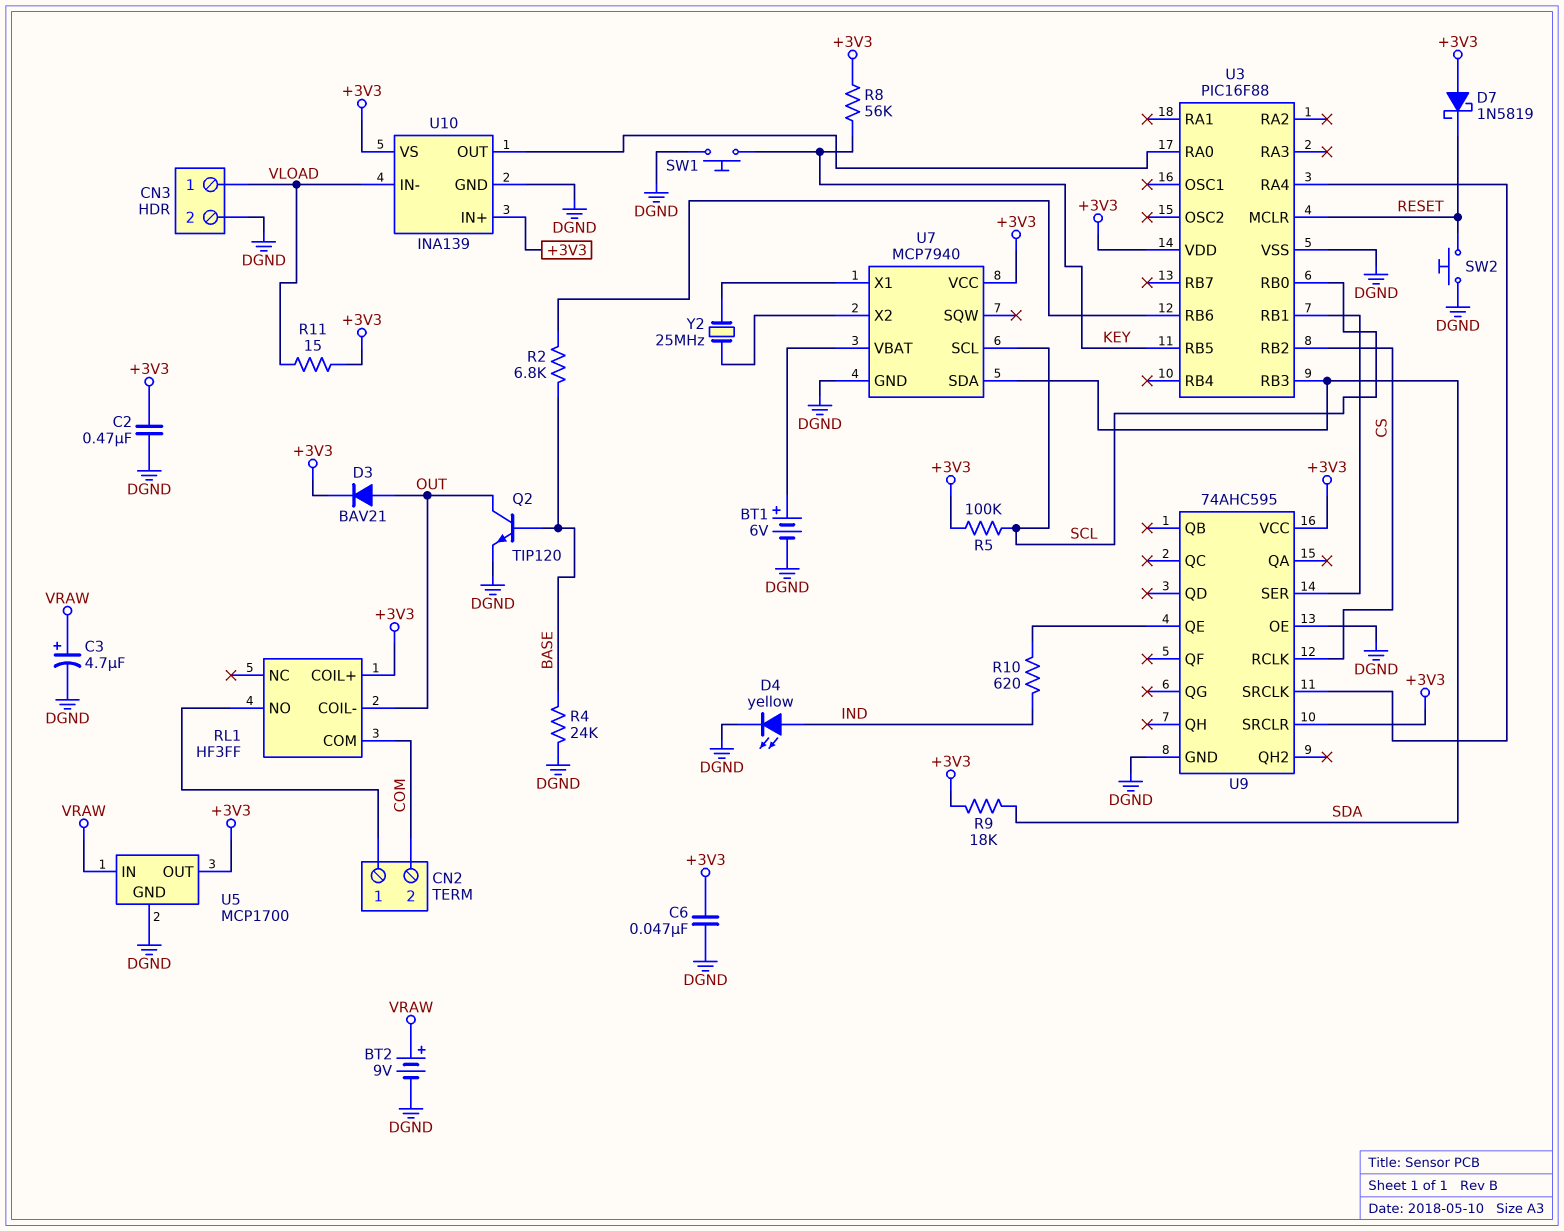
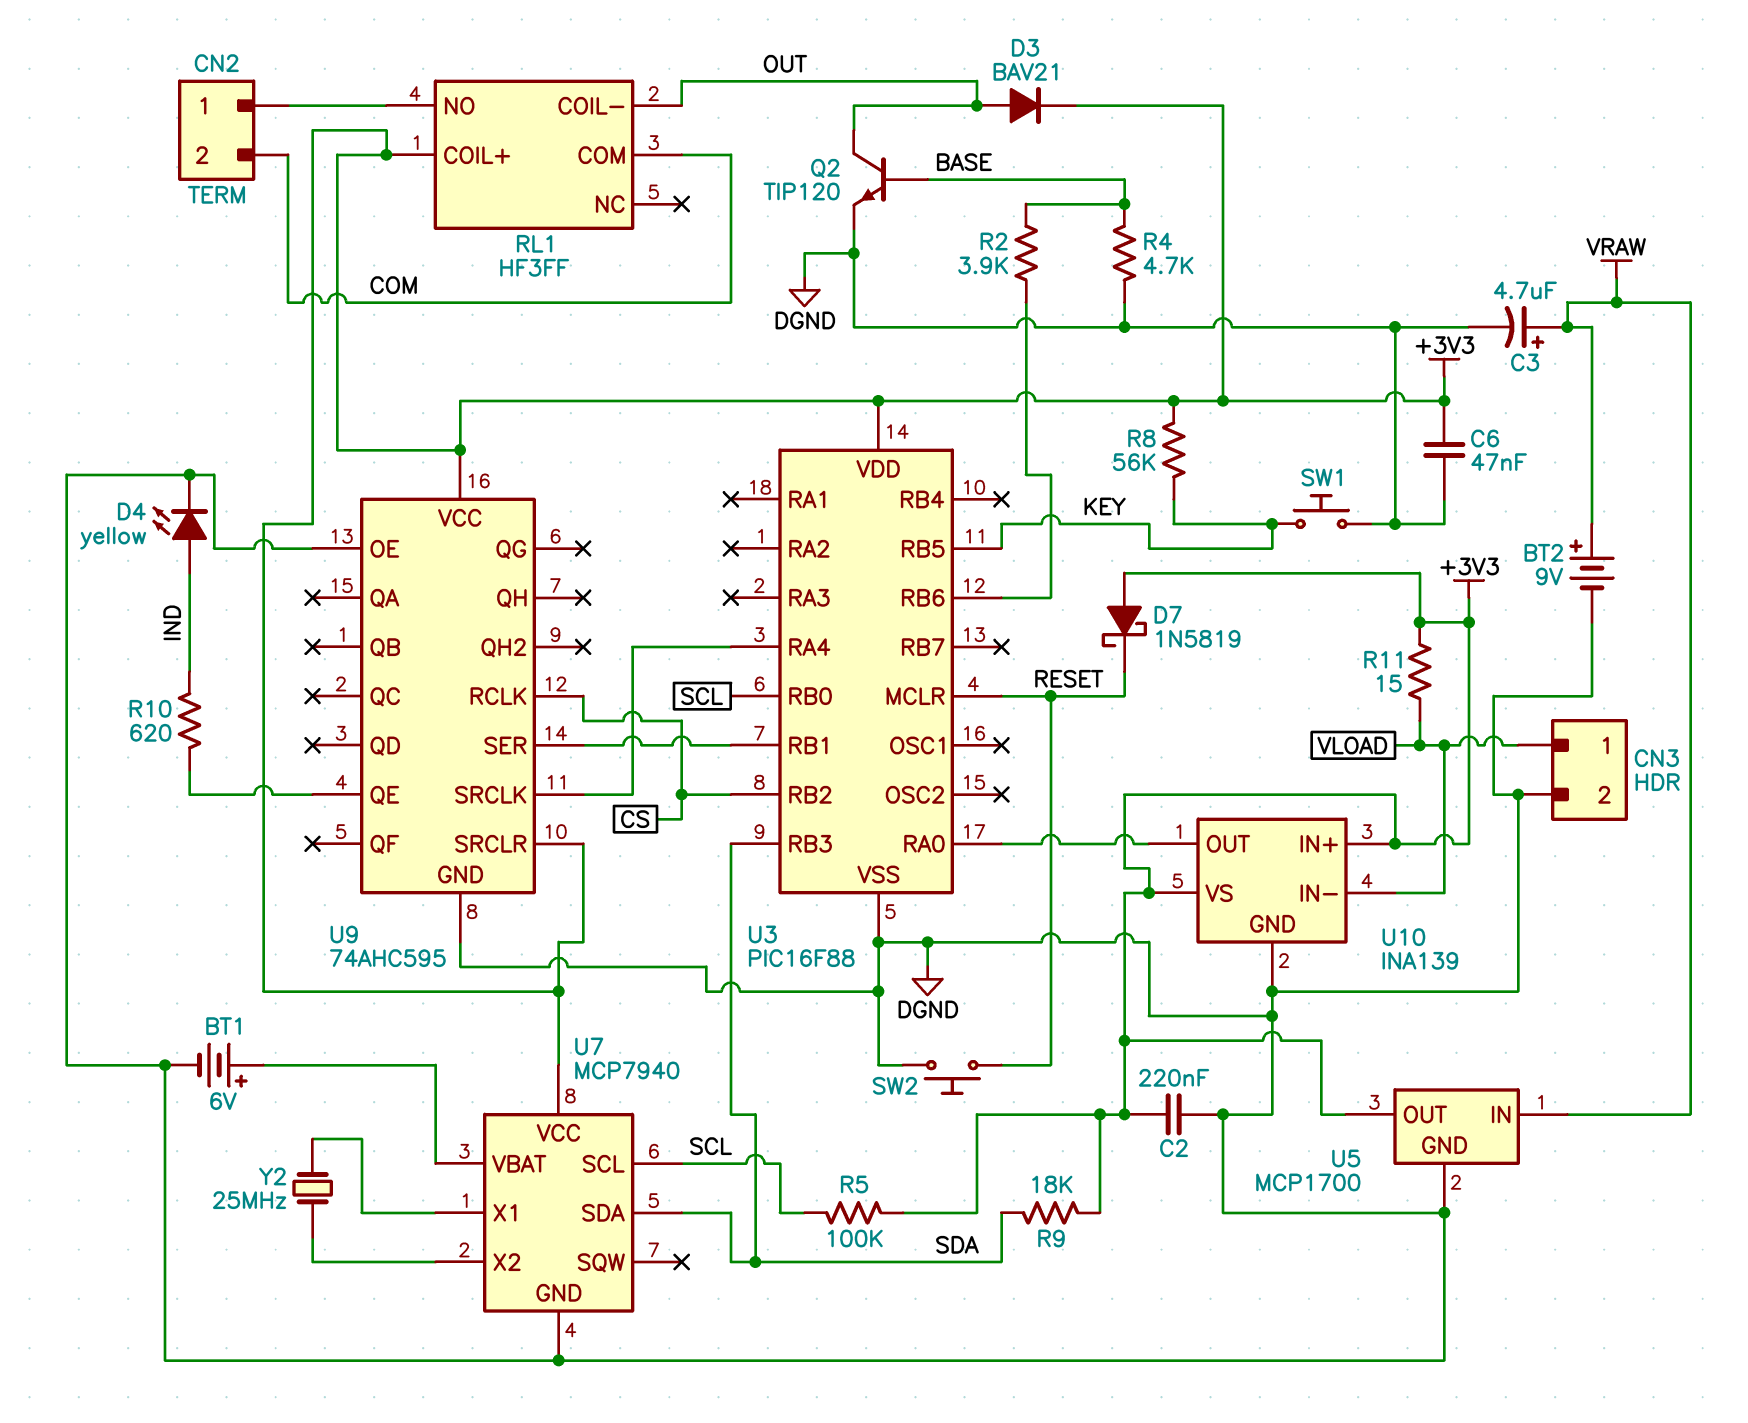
C2: 470nF (+3V3, DGND) -> 220nF (+3V3, DGND)
R2: 6.8k (BASE, U3/RB6) -> 3.9k (BASE, U3/RB6)
R4: 24k (BASE, DGND) -> 4.7k (BASE, DGND)

